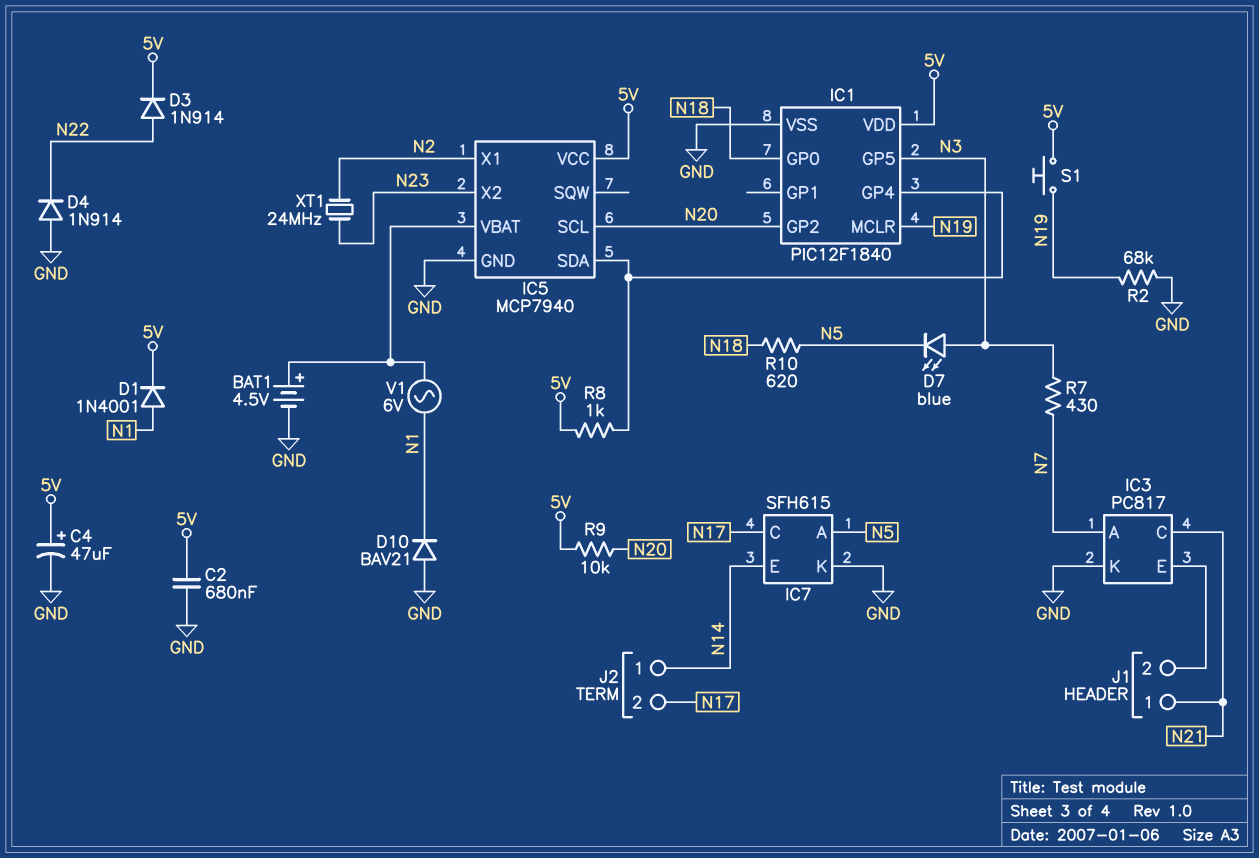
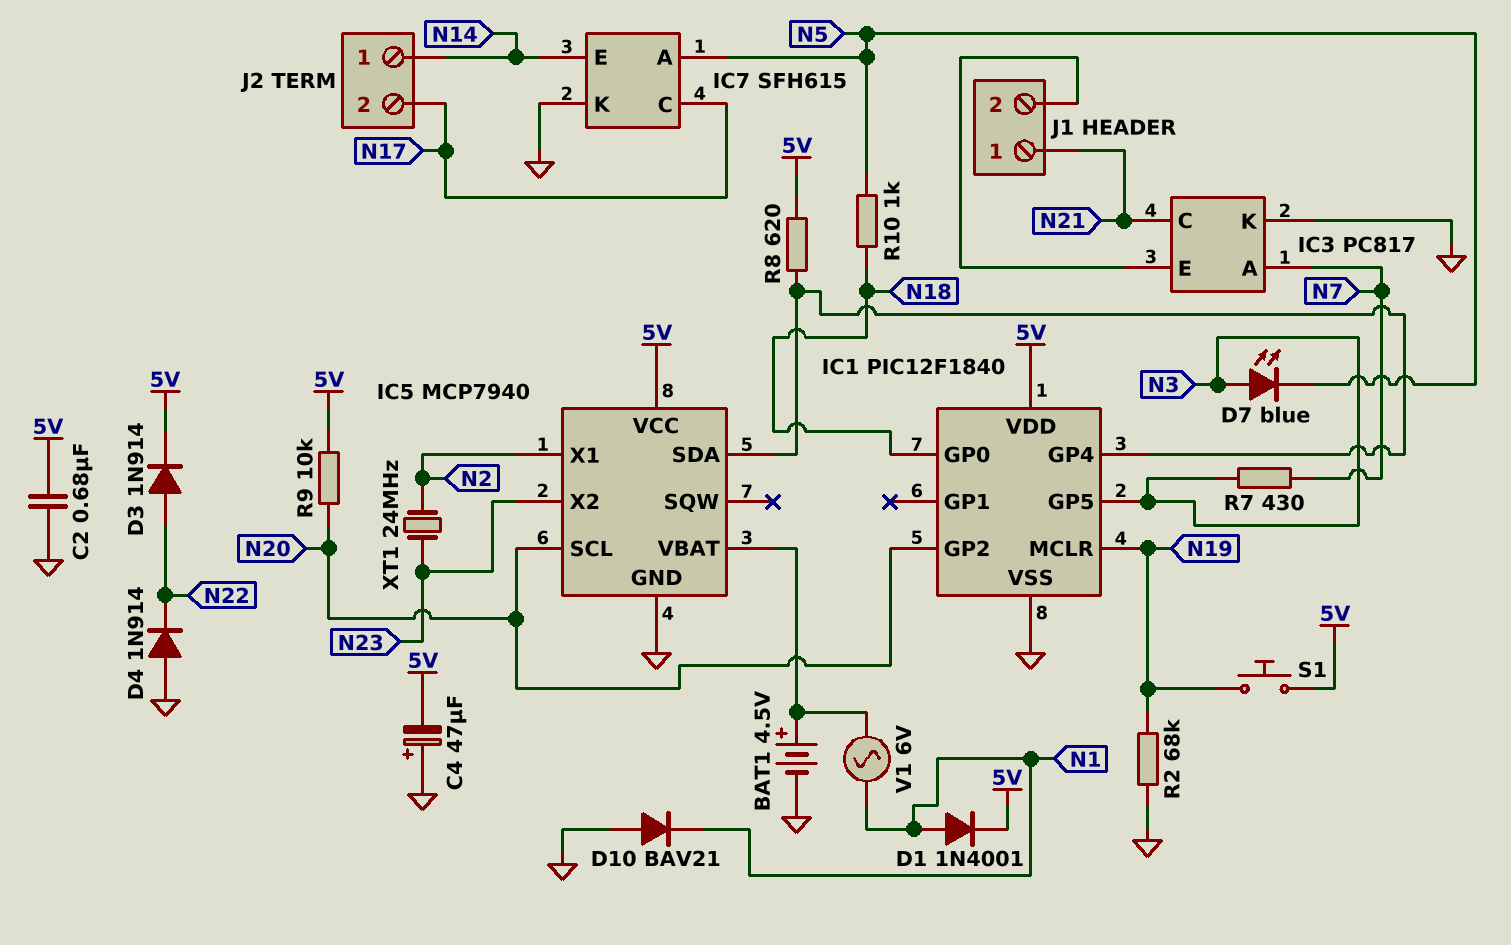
C4: 47uF (plus 5V, minus GND) -> 47uF (plus GND, minus 5V)
R8: 1k (5V, IC1/GP4) -> 620 (5V, IC1/GP4)
R10: 620 (N5, N18) -> 1k (N5, N18)

